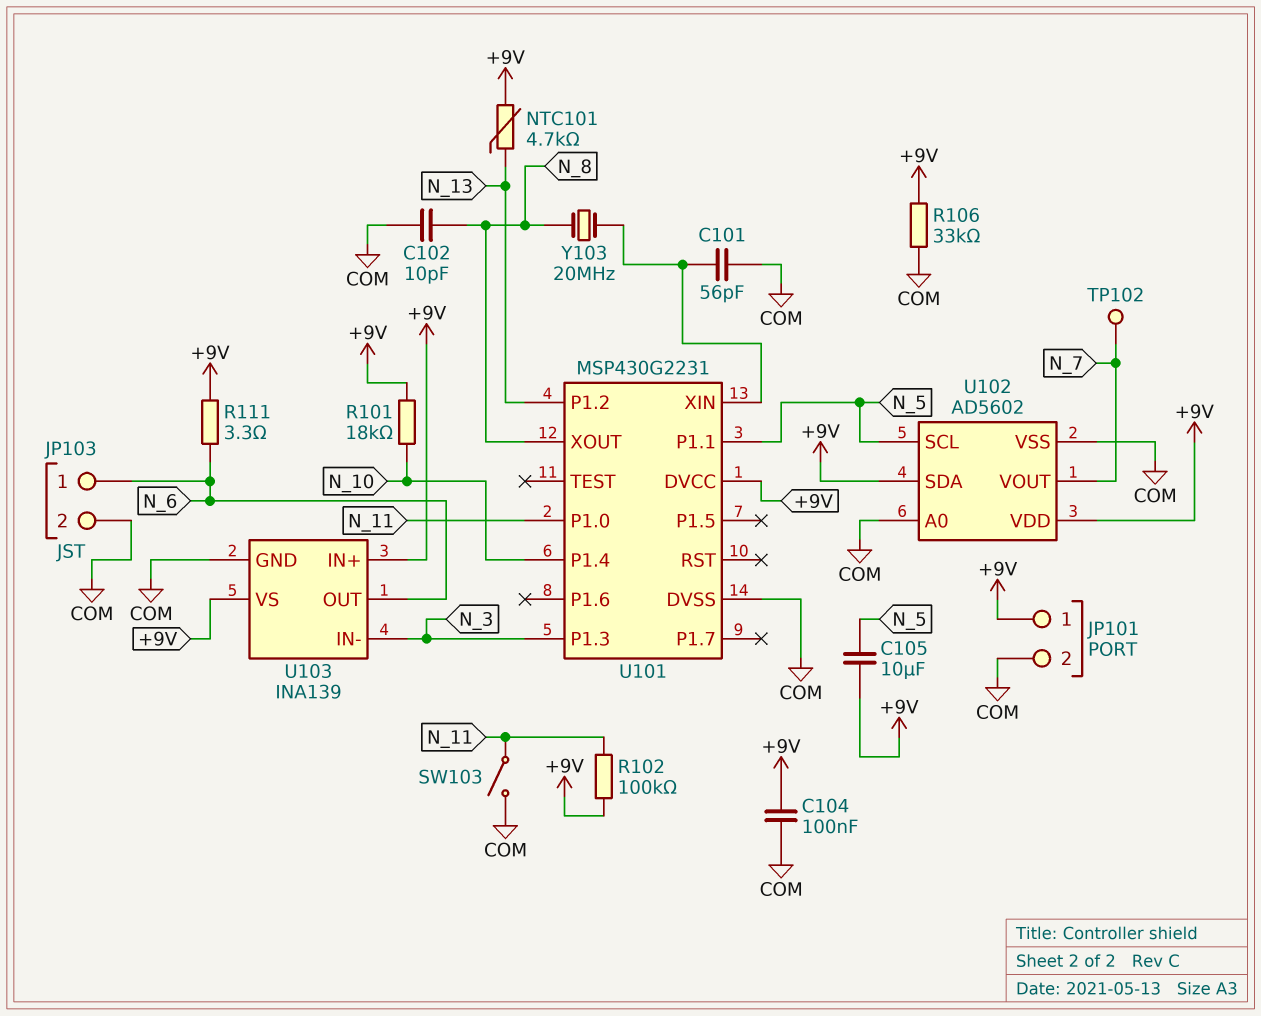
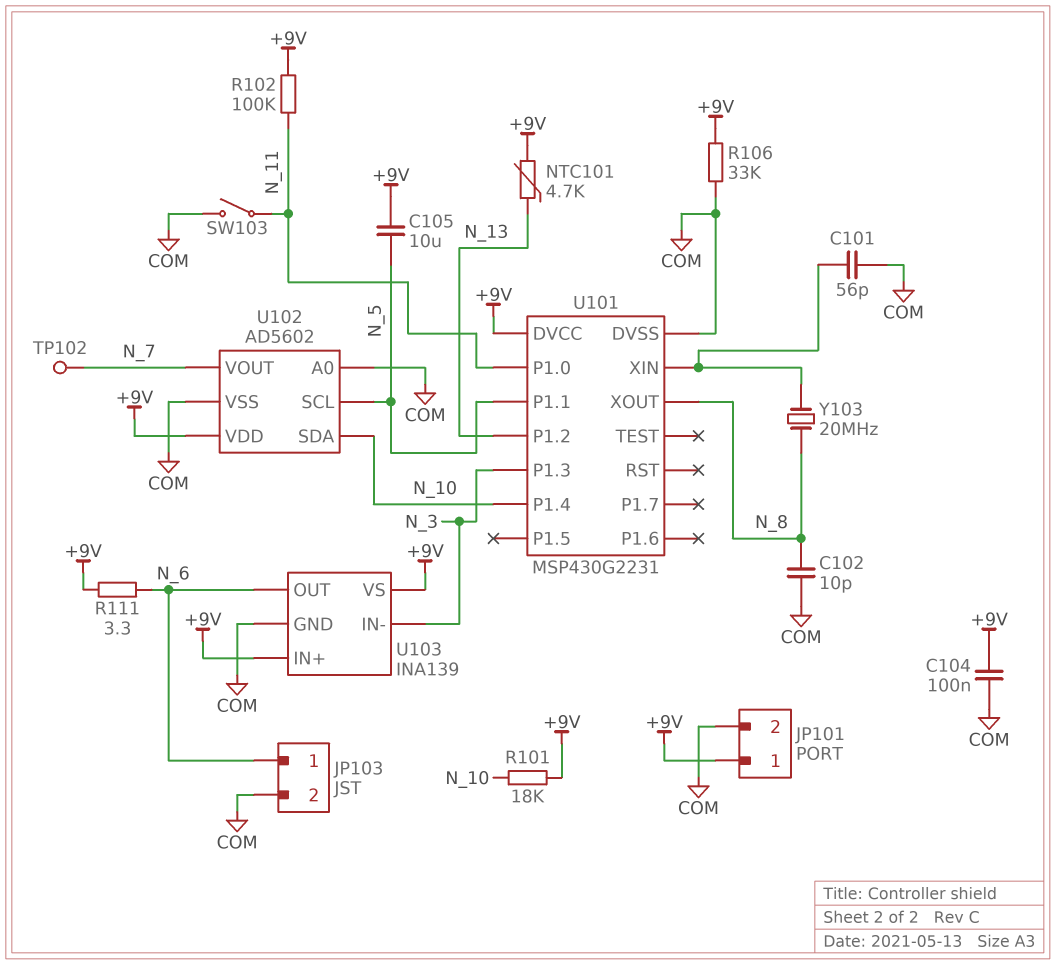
U102 pin SDA: +9V -> N_10

